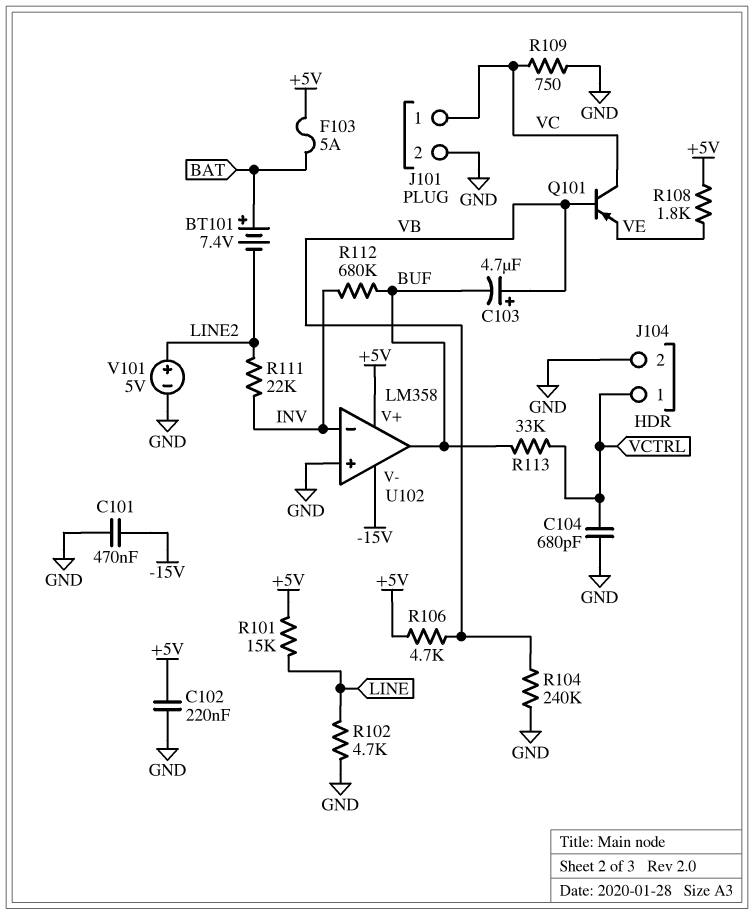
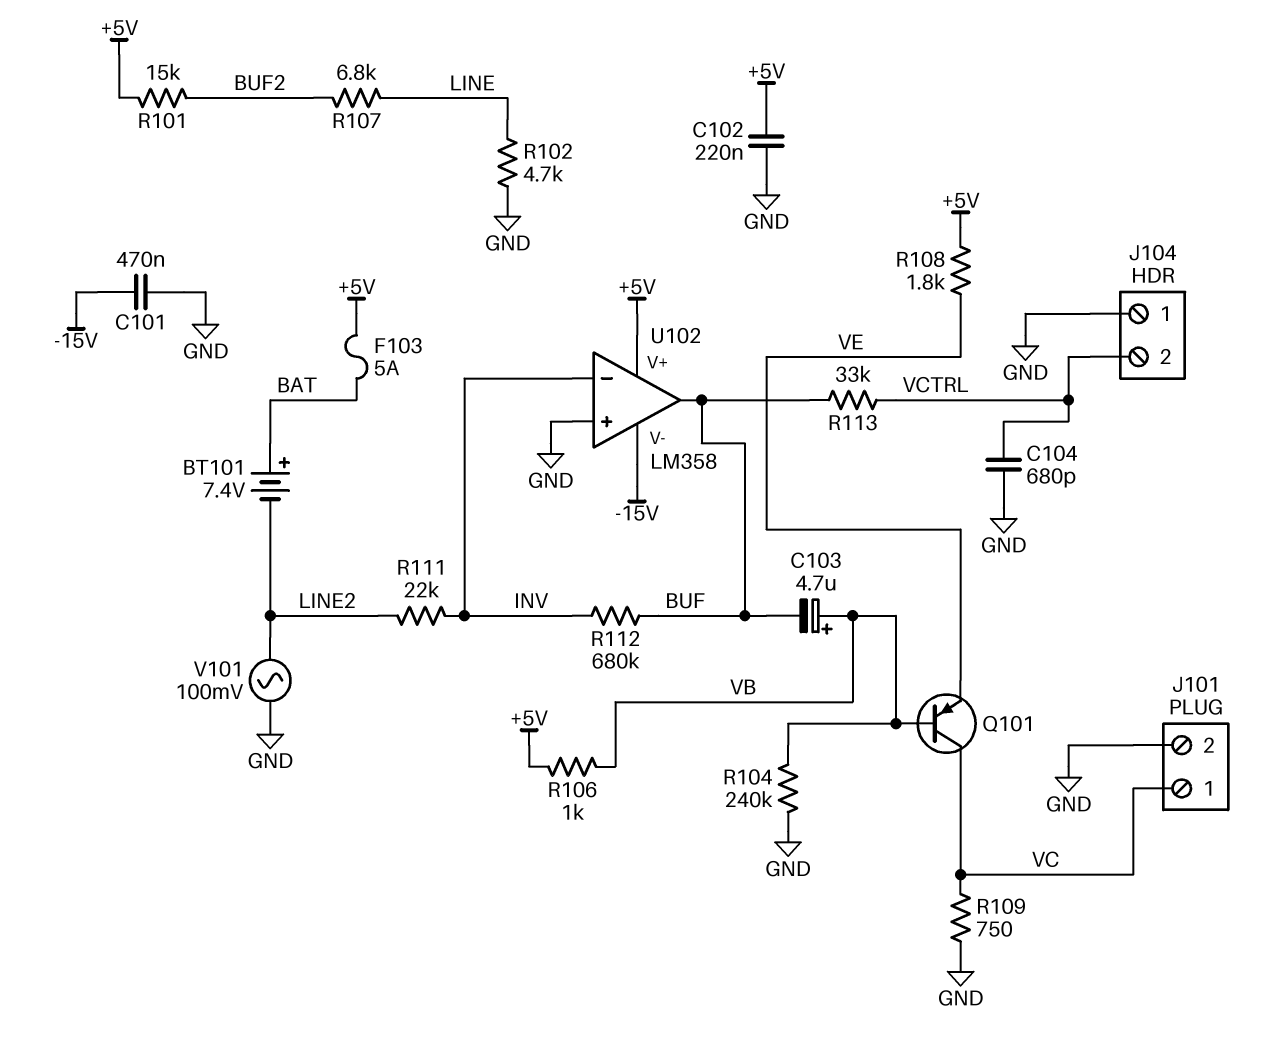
J104 pin 1: VCTRL -> GND
J104 pin 2: GND -> VCTRL
R101: 15k (+5V, LINE) -> 15k (+5V, BUF2)
R106: 4.7k (+5V, VB) -> 1k (+5V, VB)
R107: none -> 6.8k (BUF2, LINE)
V101: 5V (plus LINE2, minus GND) -> AC 100mV (GND, LINE2)

